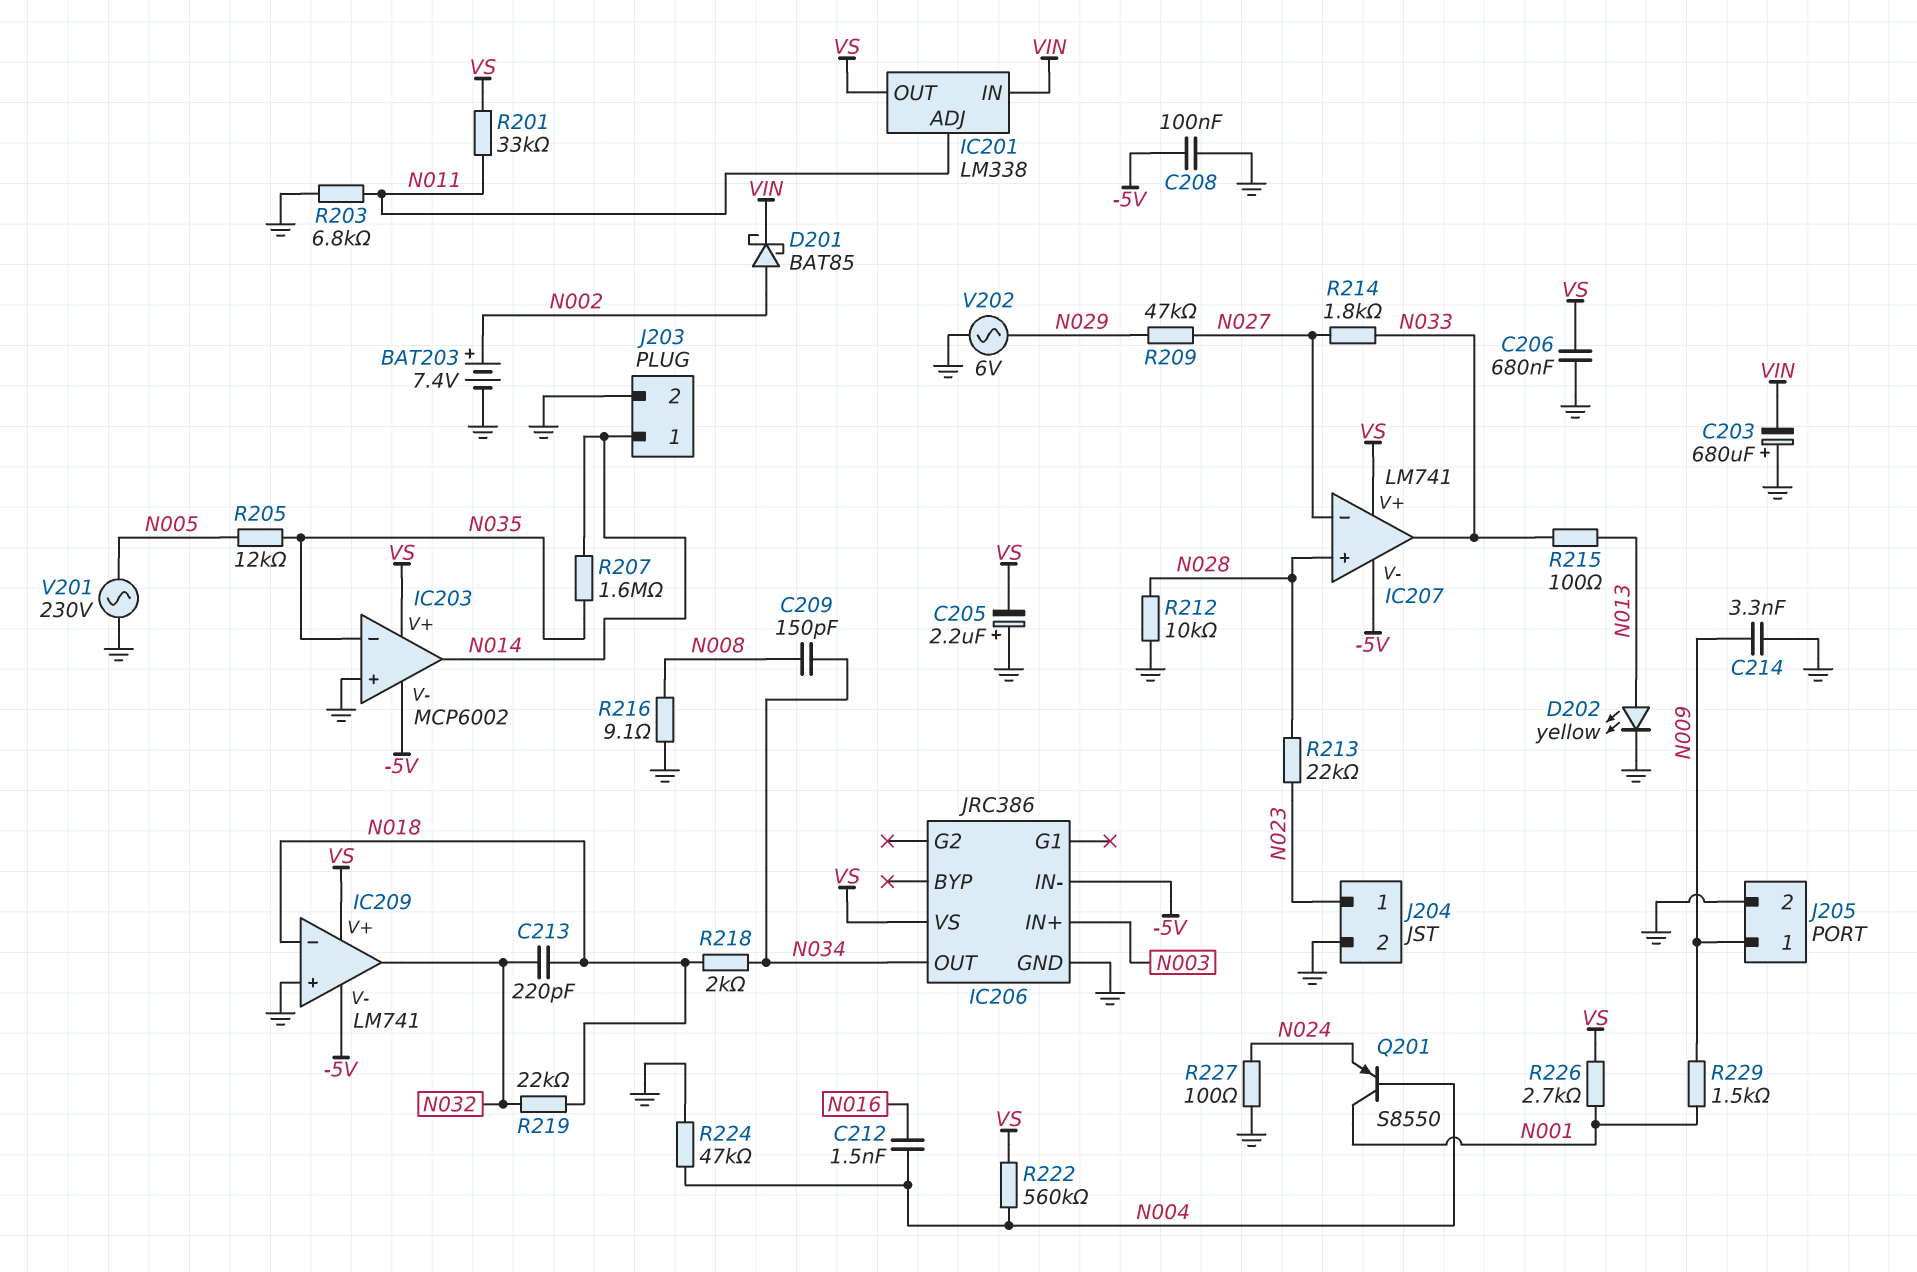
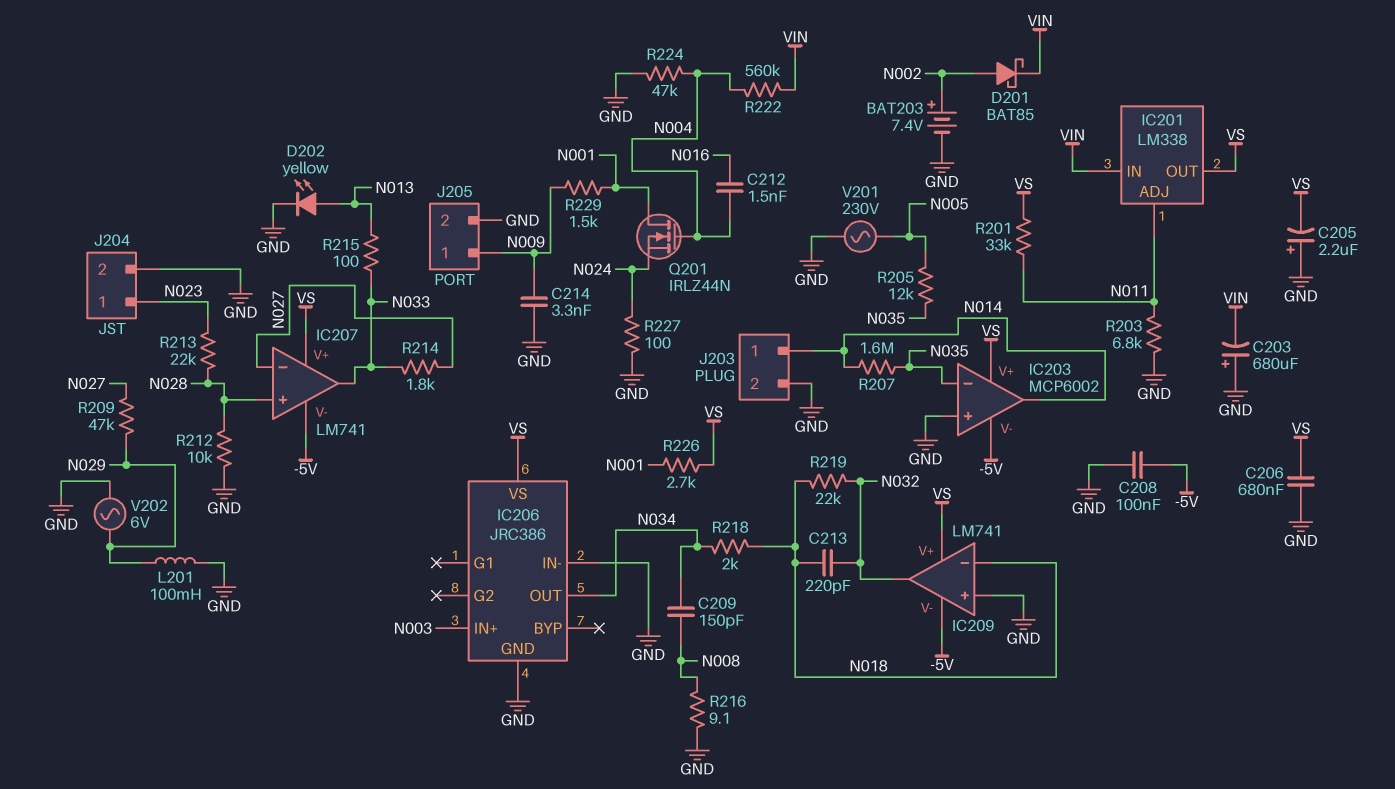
IC206 pin IN-: -5V -> GND
L201: none -> 100mH (GND, N029)
Q201: PNP S8550 (B N004, C N001, E N024) -> NMOS IRLZ44N (G N004, D N001, S N024)
R222: 560k (N004, VS) -> 560k (N004, VIN)

